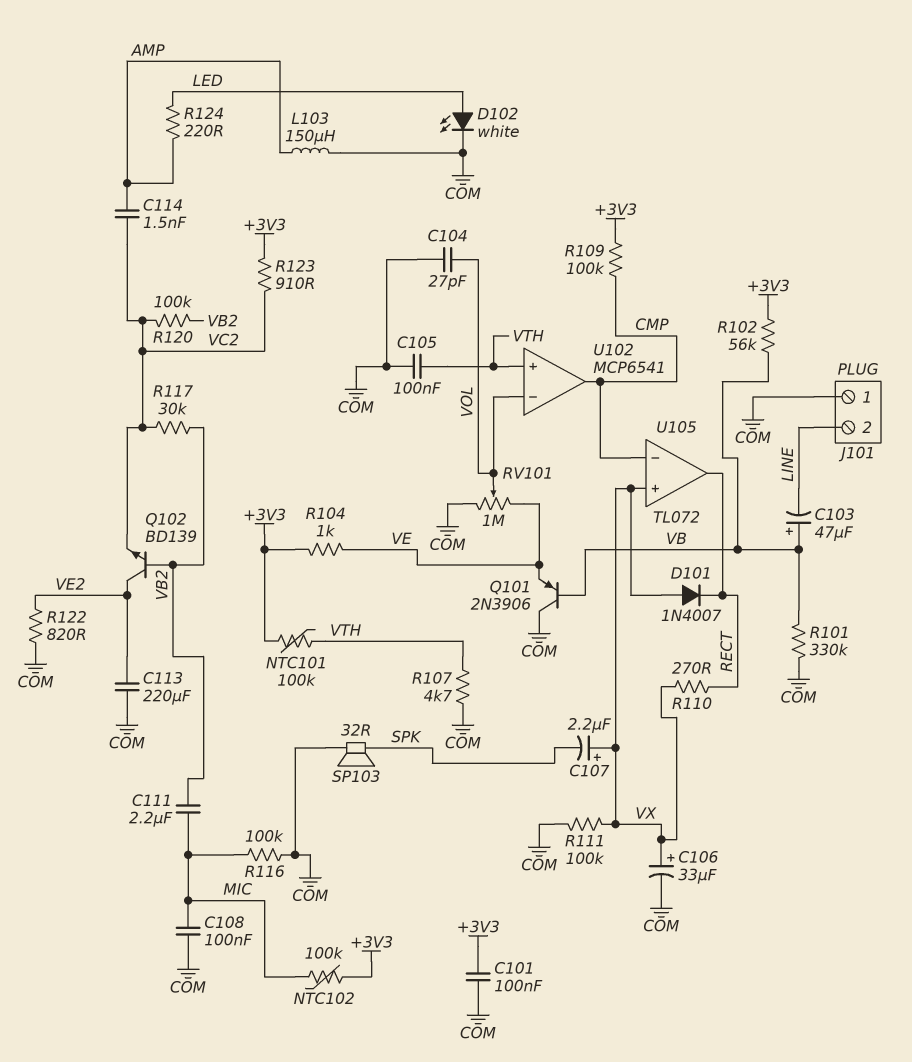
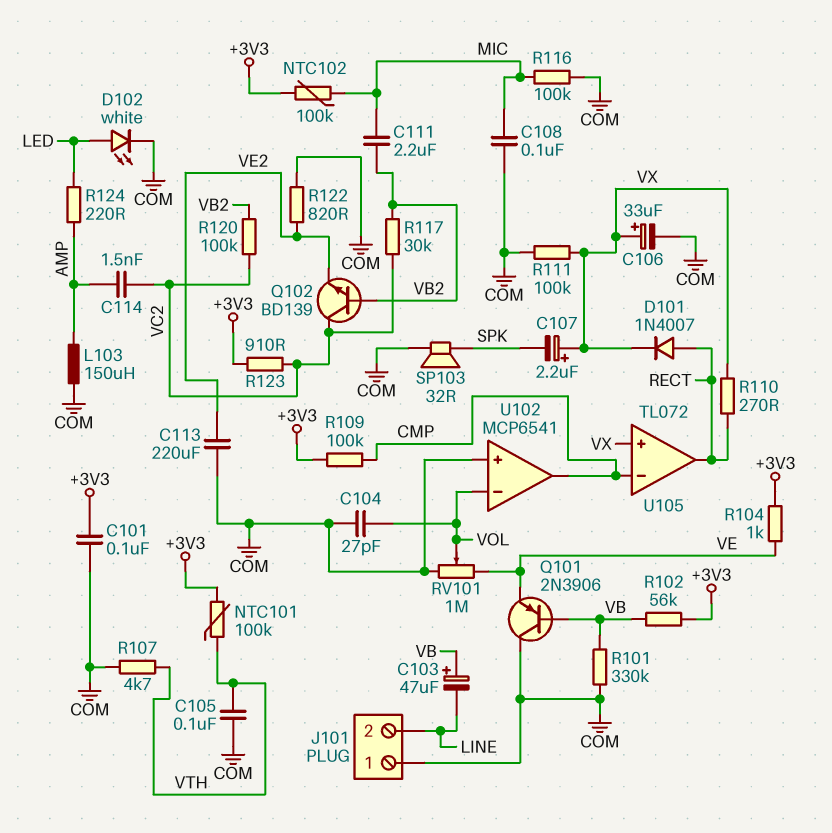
D101: diode 1N4007 (A VX, K RECT) -> diode 1N4007 (A RECT, K VX)
Q102: NPN BD139 (B VB2, C VE2, E VC2) -> NPN BD139 (B VB2, C VC2, E VE2)
U102 pin in+: VTH -> COM

